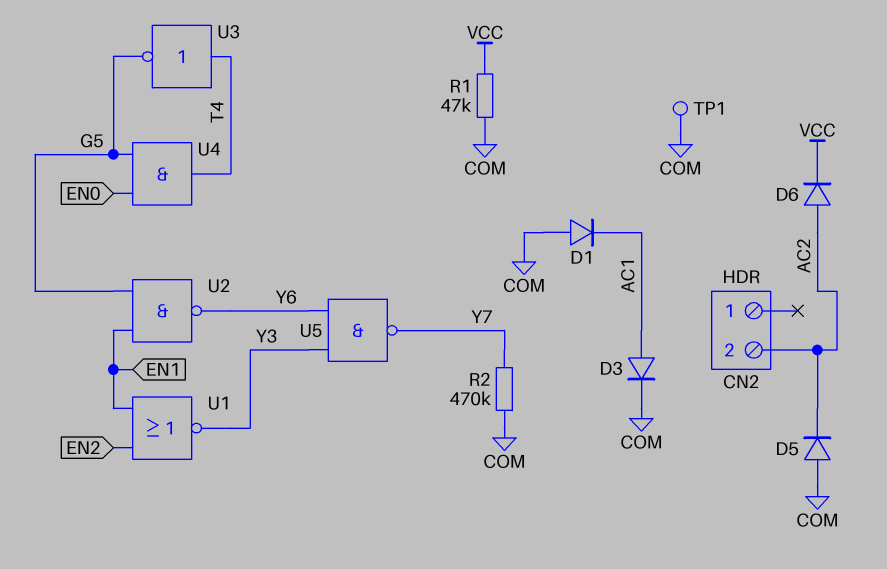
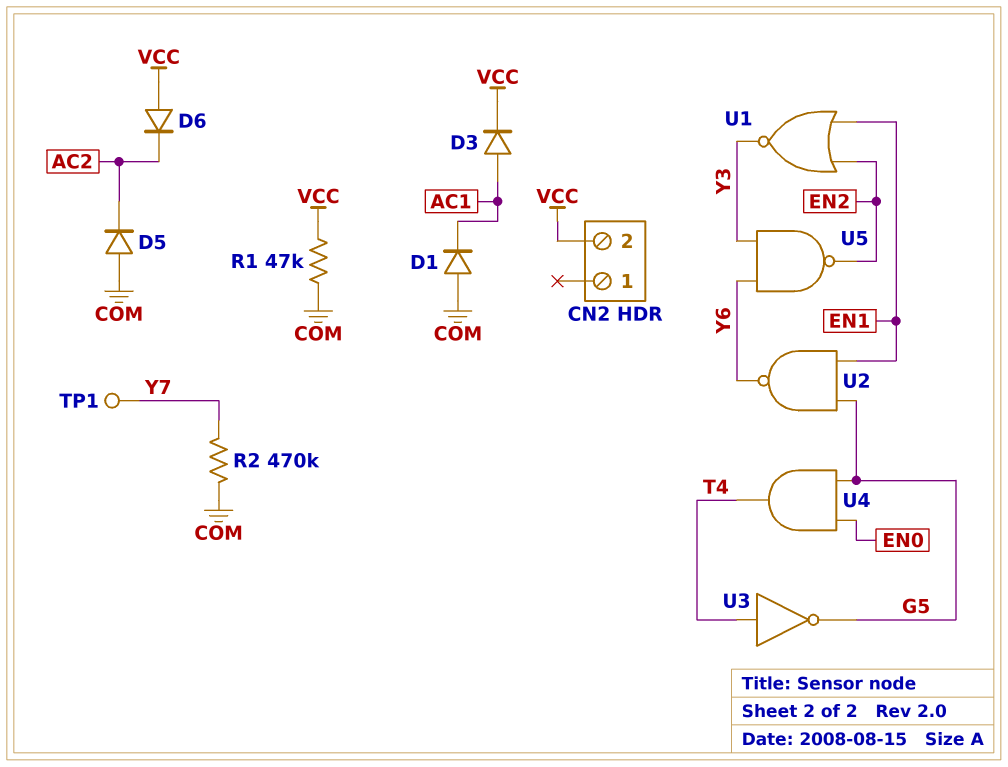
CN2 pin 2: AC2 -> VCC
D3: diode (A AC1, K COM) -> diode (A AC1, K VCC)
D6: diode (A AC2, K VCC) -> diode (A VCC, K AC2)
TP1: test point (COM) -> test point (Y7)
U5: NAND (in Y3, in Y6, out Y7) -> NAND (in Y3, in Y6, out EN2)

